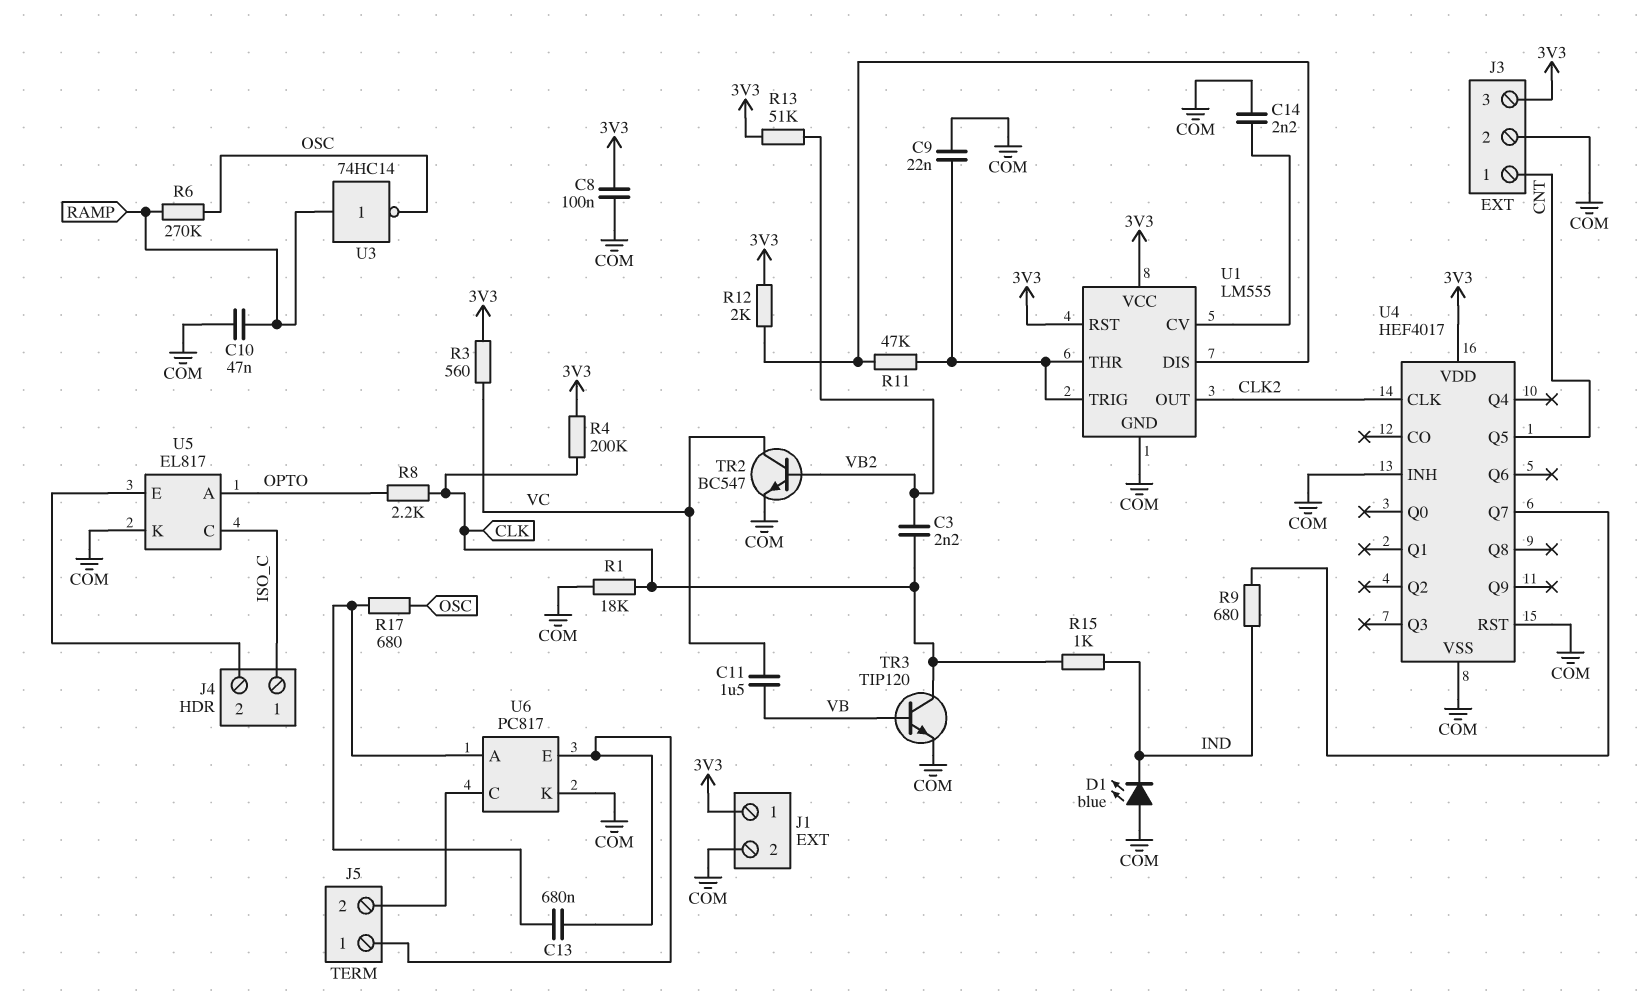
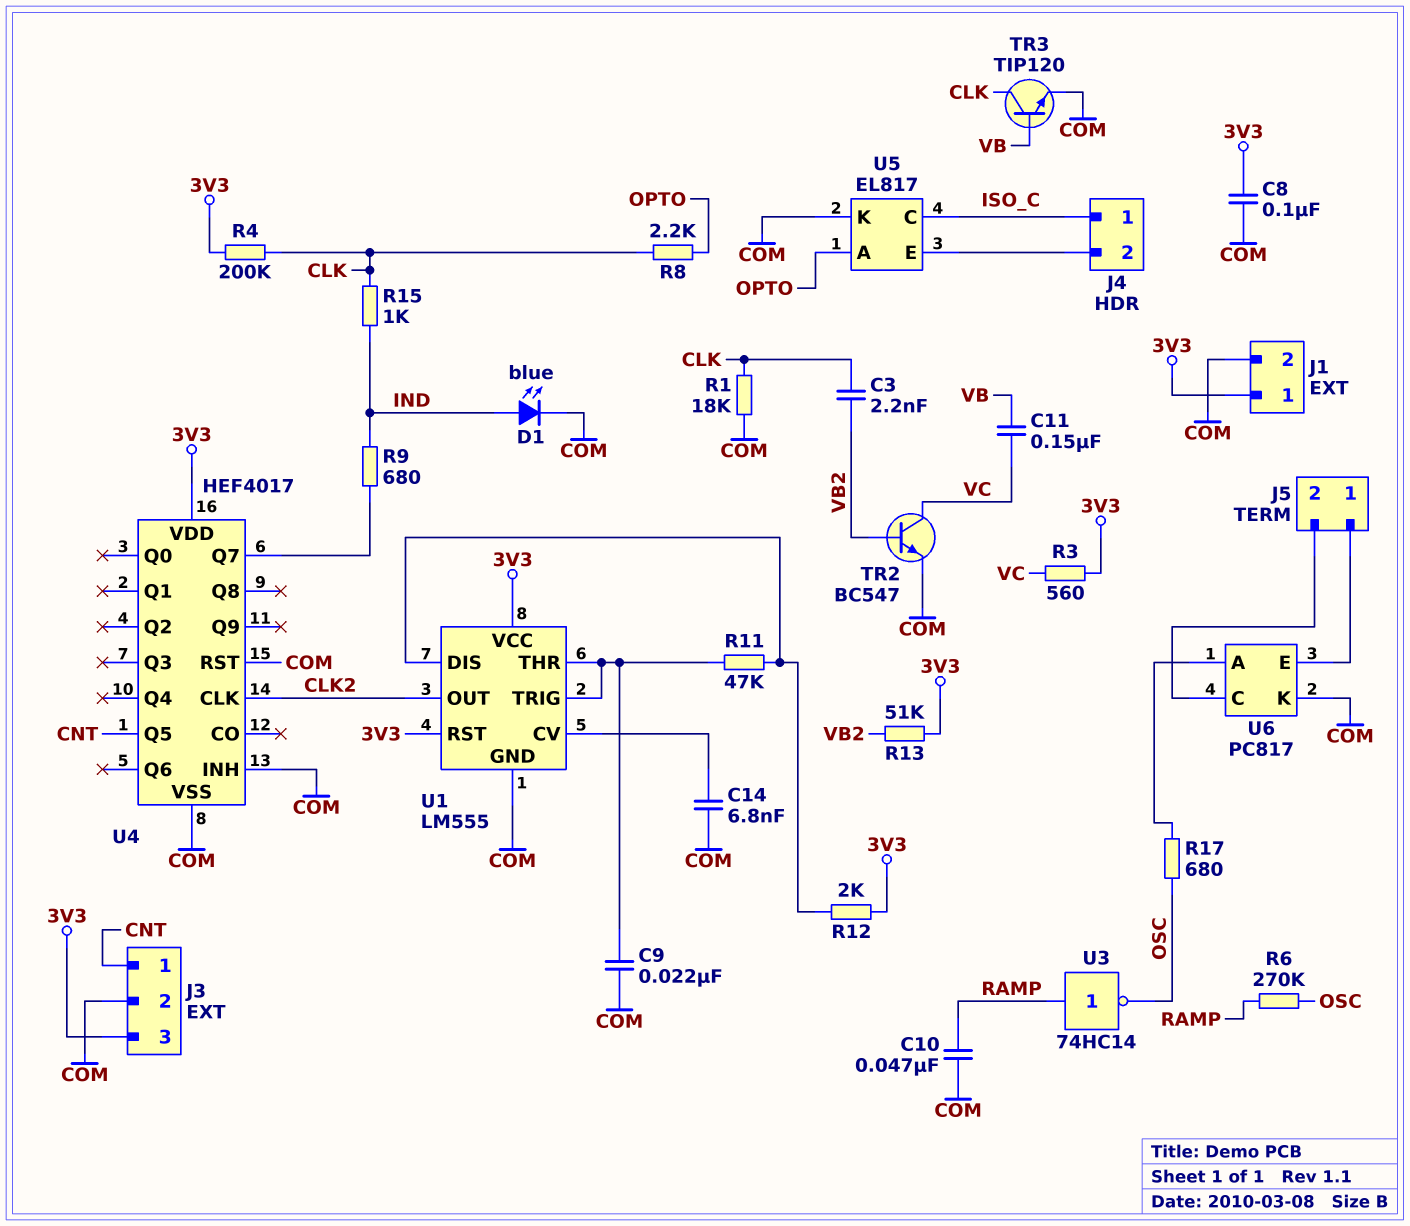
C11: 1.5uF (VB, VC) -> 150nF (VB, VC)
C13: 680nF (J5/1, U6/A) -> none
C14: 2.2nF (COM, U1/CV) -> 6.8nF (COM, U1/CV)
D1: LED blue (A COM, K IND) -> LED blue (A IND, K COM)

